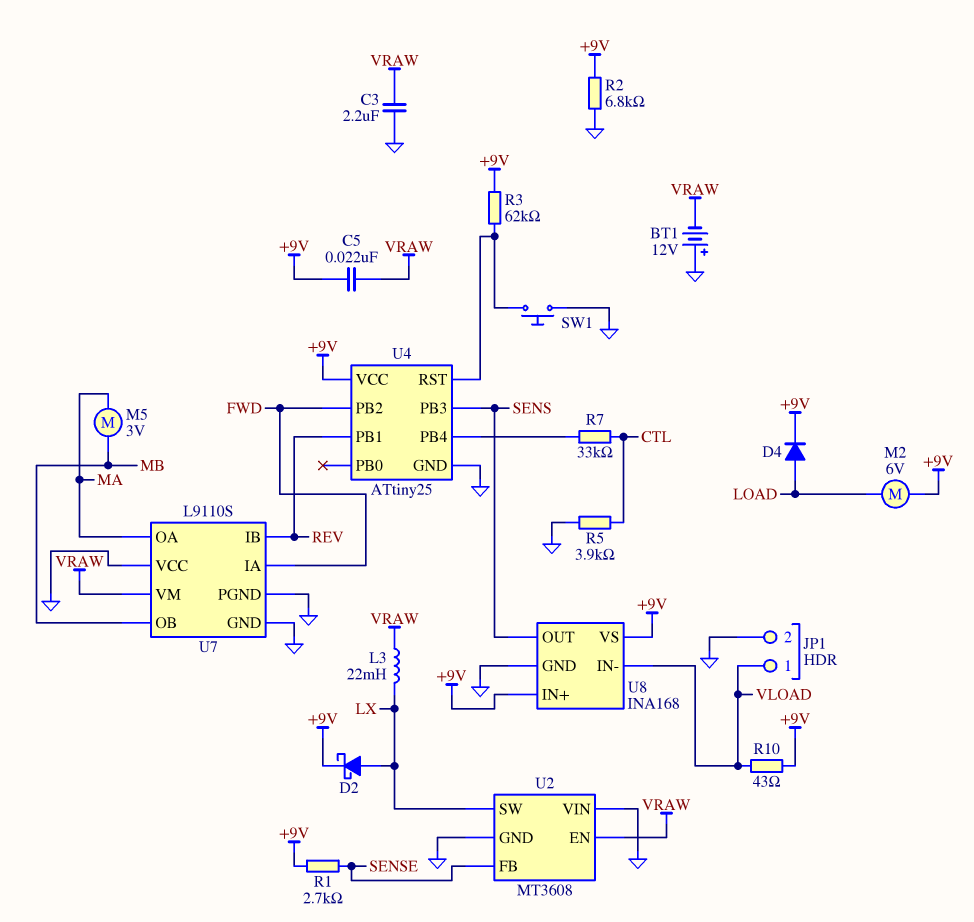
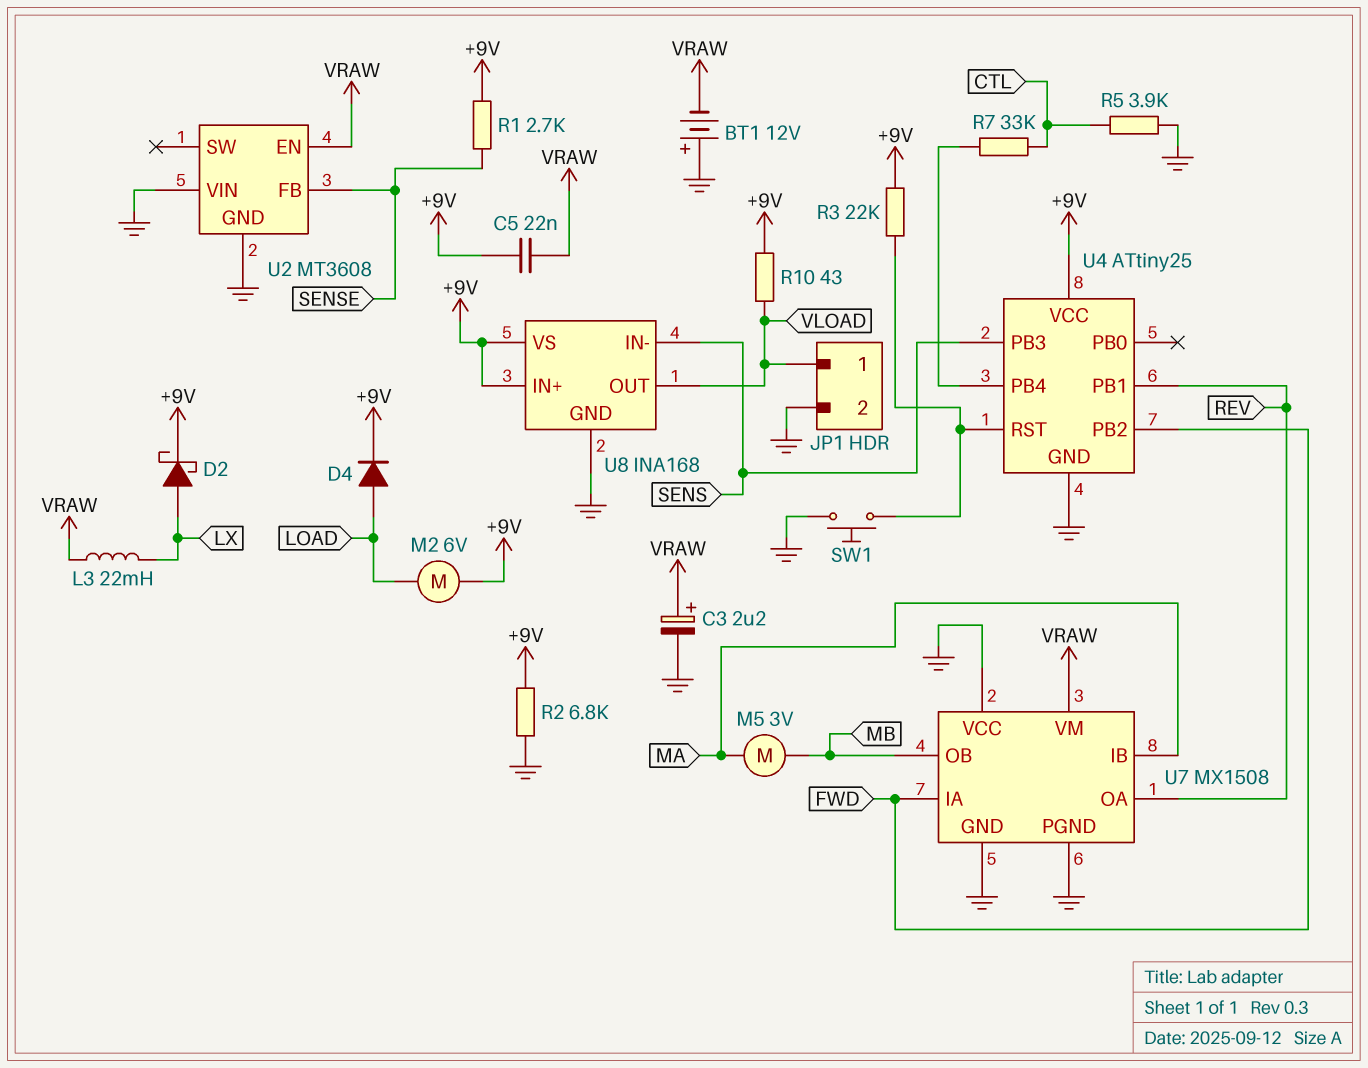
C3: 2.2uF (GND, VRAW) -> 2.2uF (plus VRAW, minus GND)
R3: 62k (+9V, U4/RST) -> 22k (+9V, U4/RST)
U2 pin SW: LX -> none
U7: L9110S -> MX1508
U7 pin IB: REV -> MA
U7 pin OA: MA -> REV
U8 pin IN-: VLOAD -> SENS
U8 pin OUT: SENS -> VLOAD

